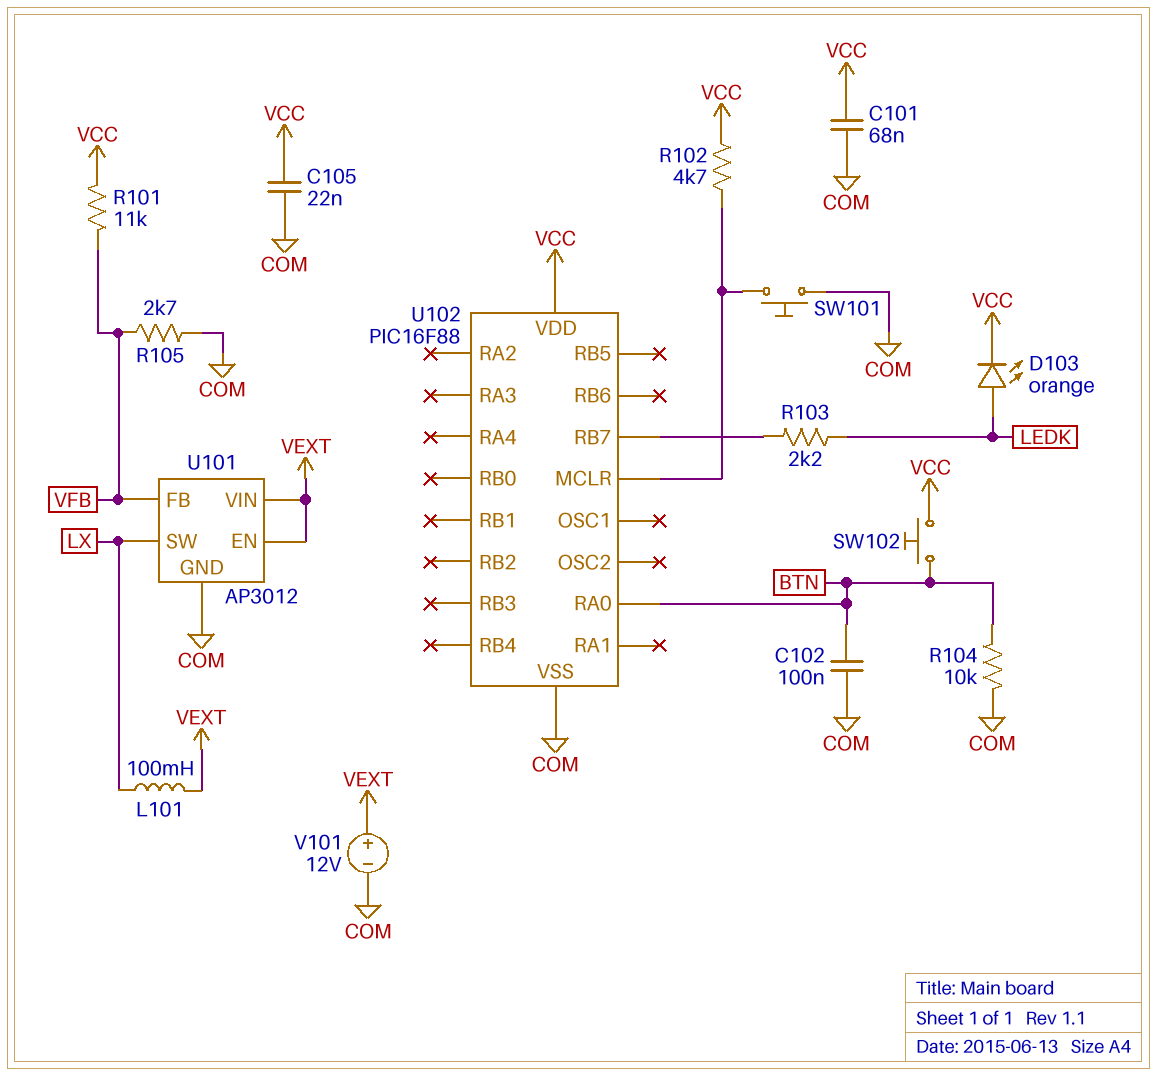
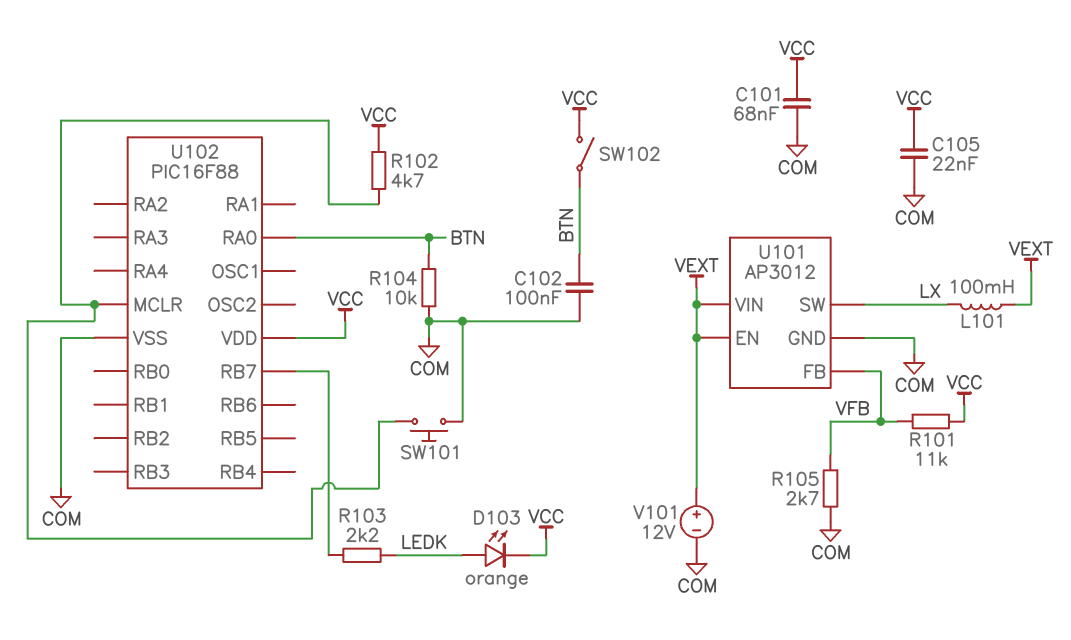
SW102: button (BTN, VCC) -> switch (BTN, VCC)

